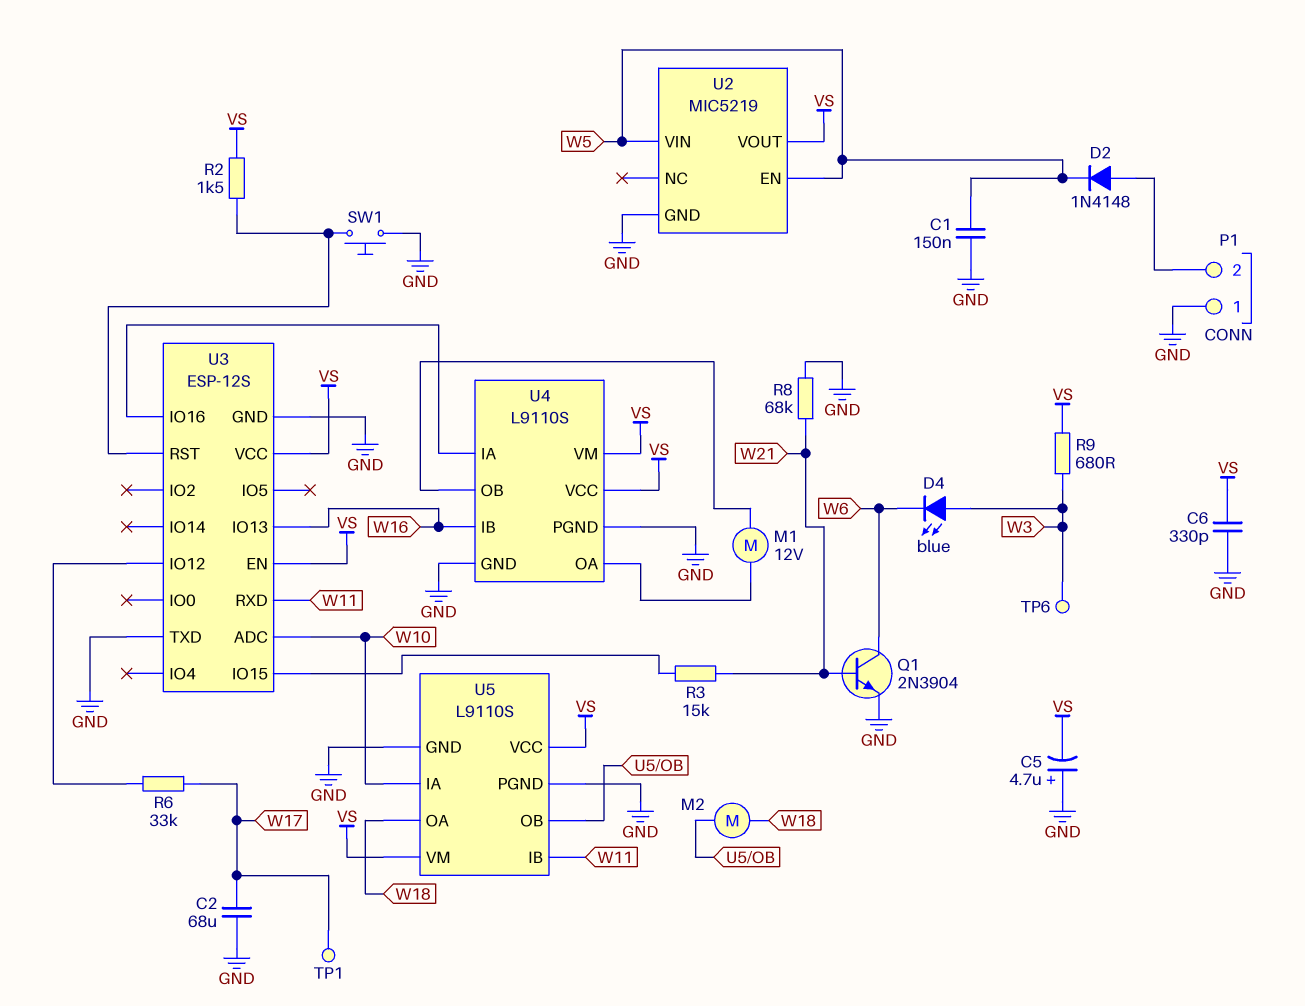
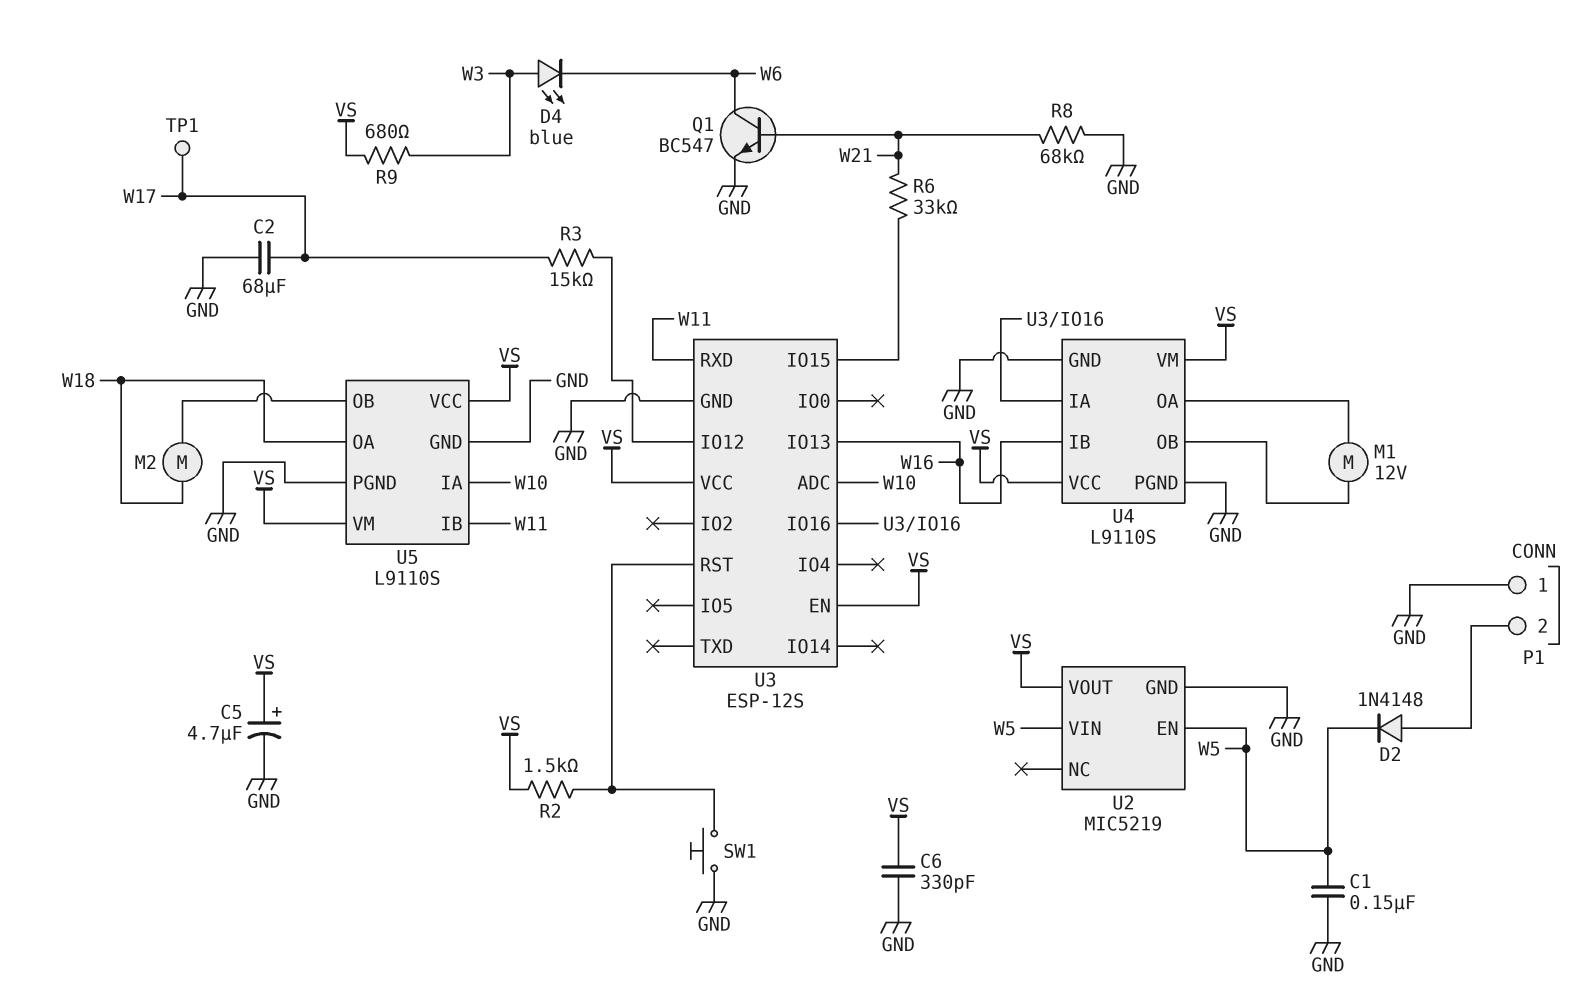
C5: 4.7uF (plus GND, minus VS) -> 4.7uF (plus VS, minus GND)
Q1: NPN 2N3904 (B W21, C W6, E GND) -> NPN BC547 (B W21, C W6, E GND)
R3: 15k (U3/IO15, W21) -> 15k (U3/IO12, W17)
R6: 33k (U3/IO12, W17) -> 33k (U3/IO15, W21)
TP6: test point (W3) -> none
U3 pin TXD: GND -> none

